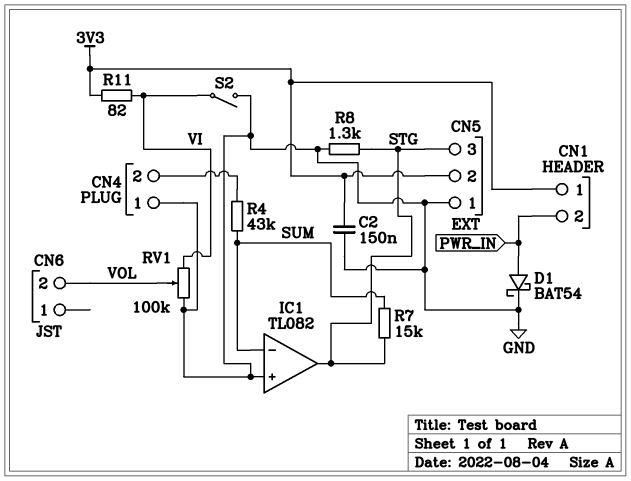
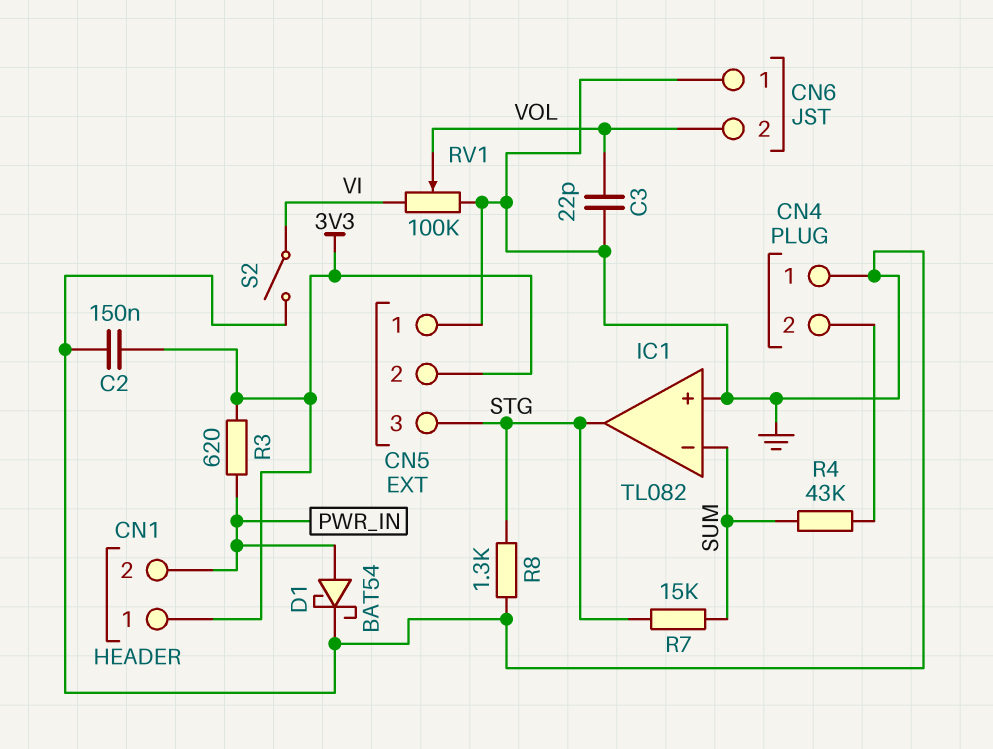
C3: none -> 22pF (GND, VOL)
CN6 pin 1: none -> GND
R3: none -> 620 (3V3, PWR_IN)
R11: 82 (3V3, VI) -> none

